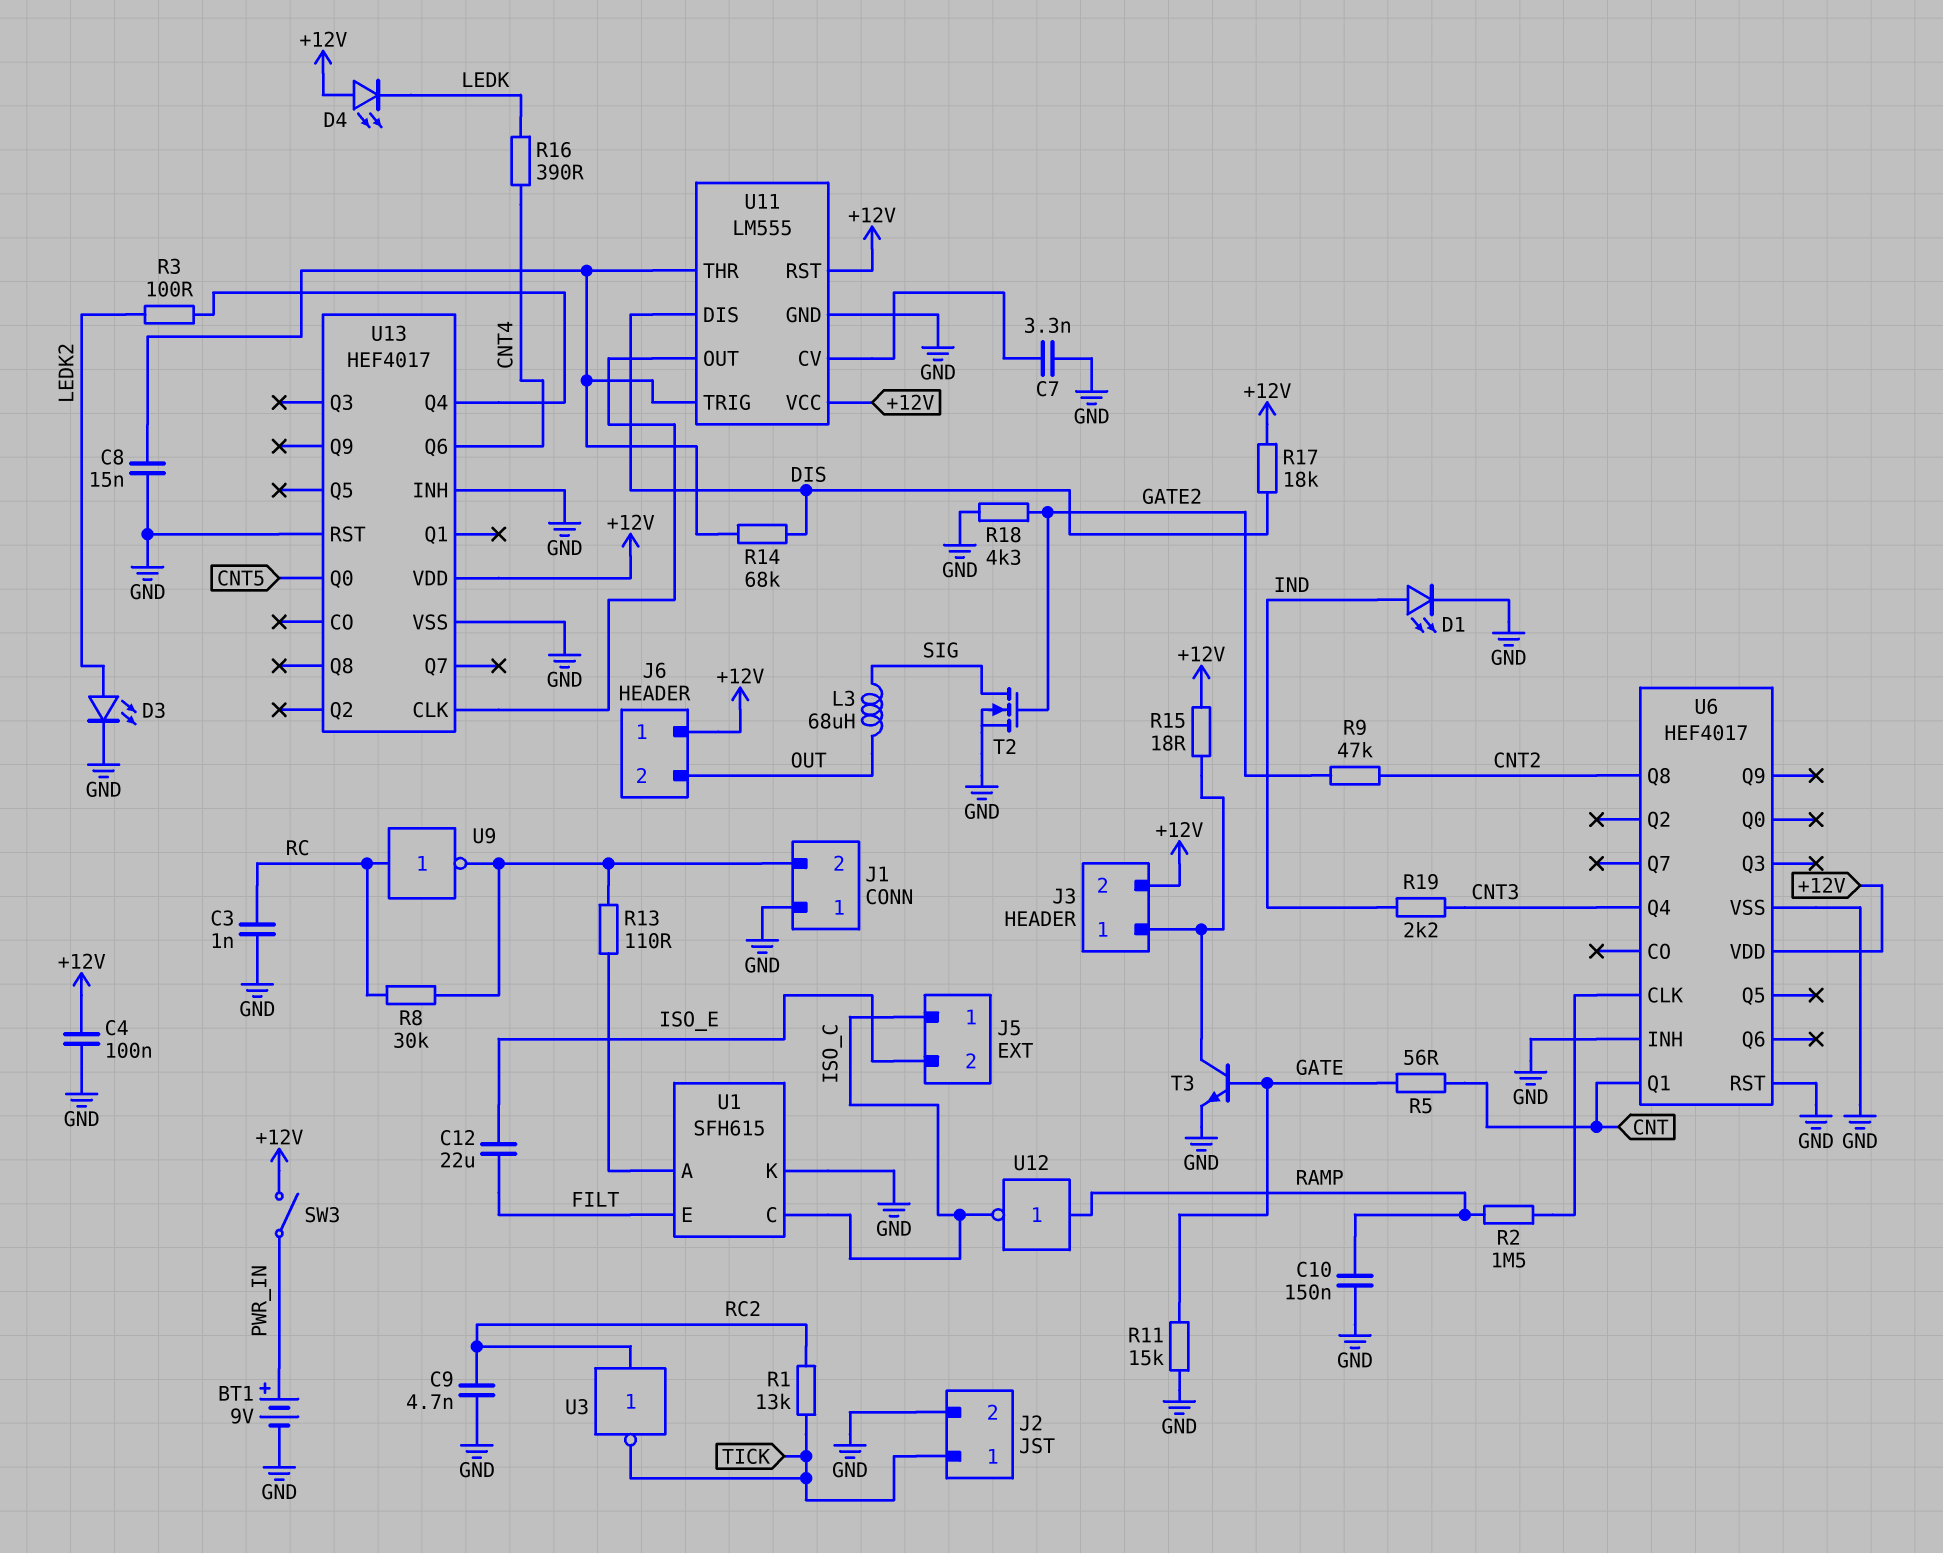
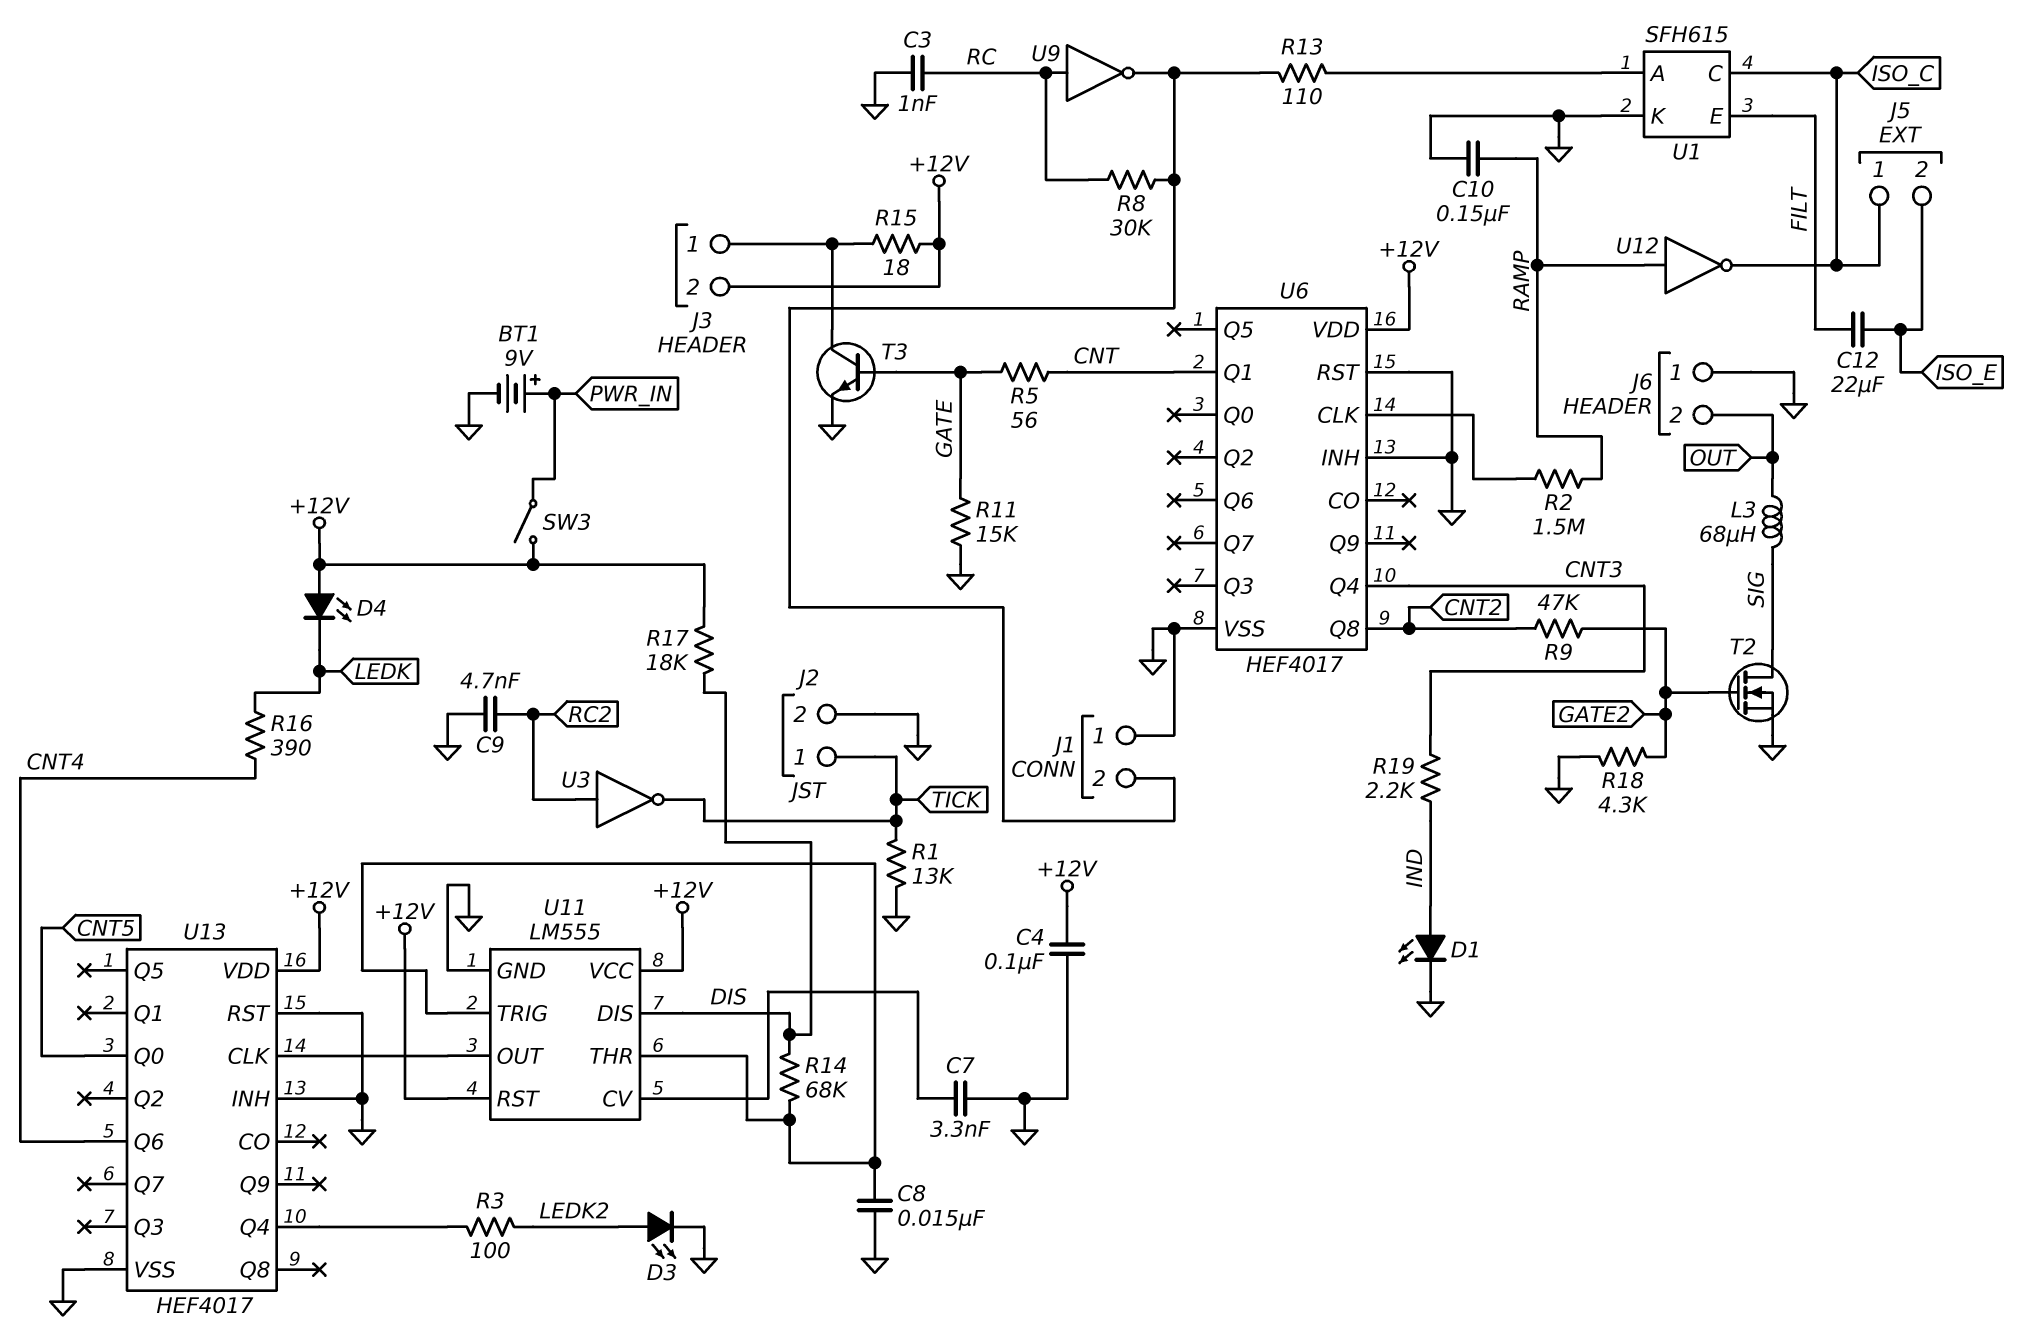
J6 pin 1: +12V -> GND
R1: 13k (RC2, TICK) -> 13k (GND, TICK)

